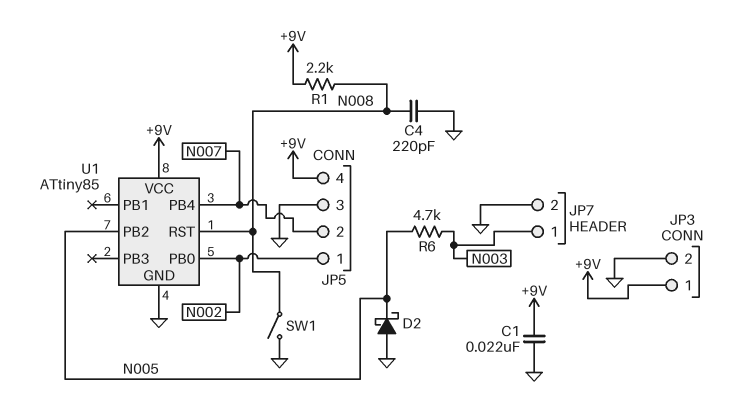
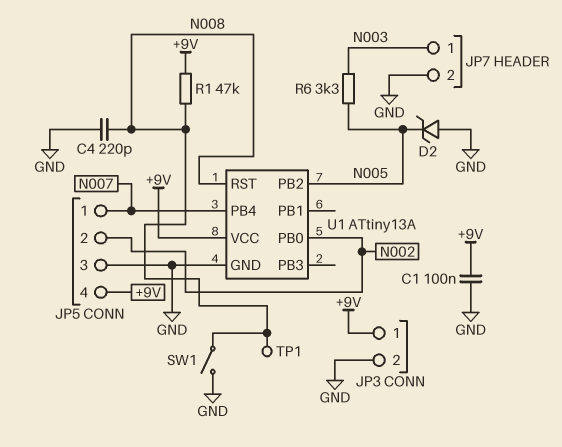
C1: 22nF (+9V, GND) -> 100nF (+9V, GND)
D2: schottky (A GND, K N005) -> zener (A GND, K N005)
JP5 pin 1: N002 -> N007
JP5 pin 2: N007 -> N002
R1: 2.2k (+9V, N008) -> 47k (+9V, N008)
R6: 4.7k (N003, N005) -> 3.3k (N003, N005)
TP1: none -> test point (N008)
U1: ATtiny85 -> ATtiny13A

